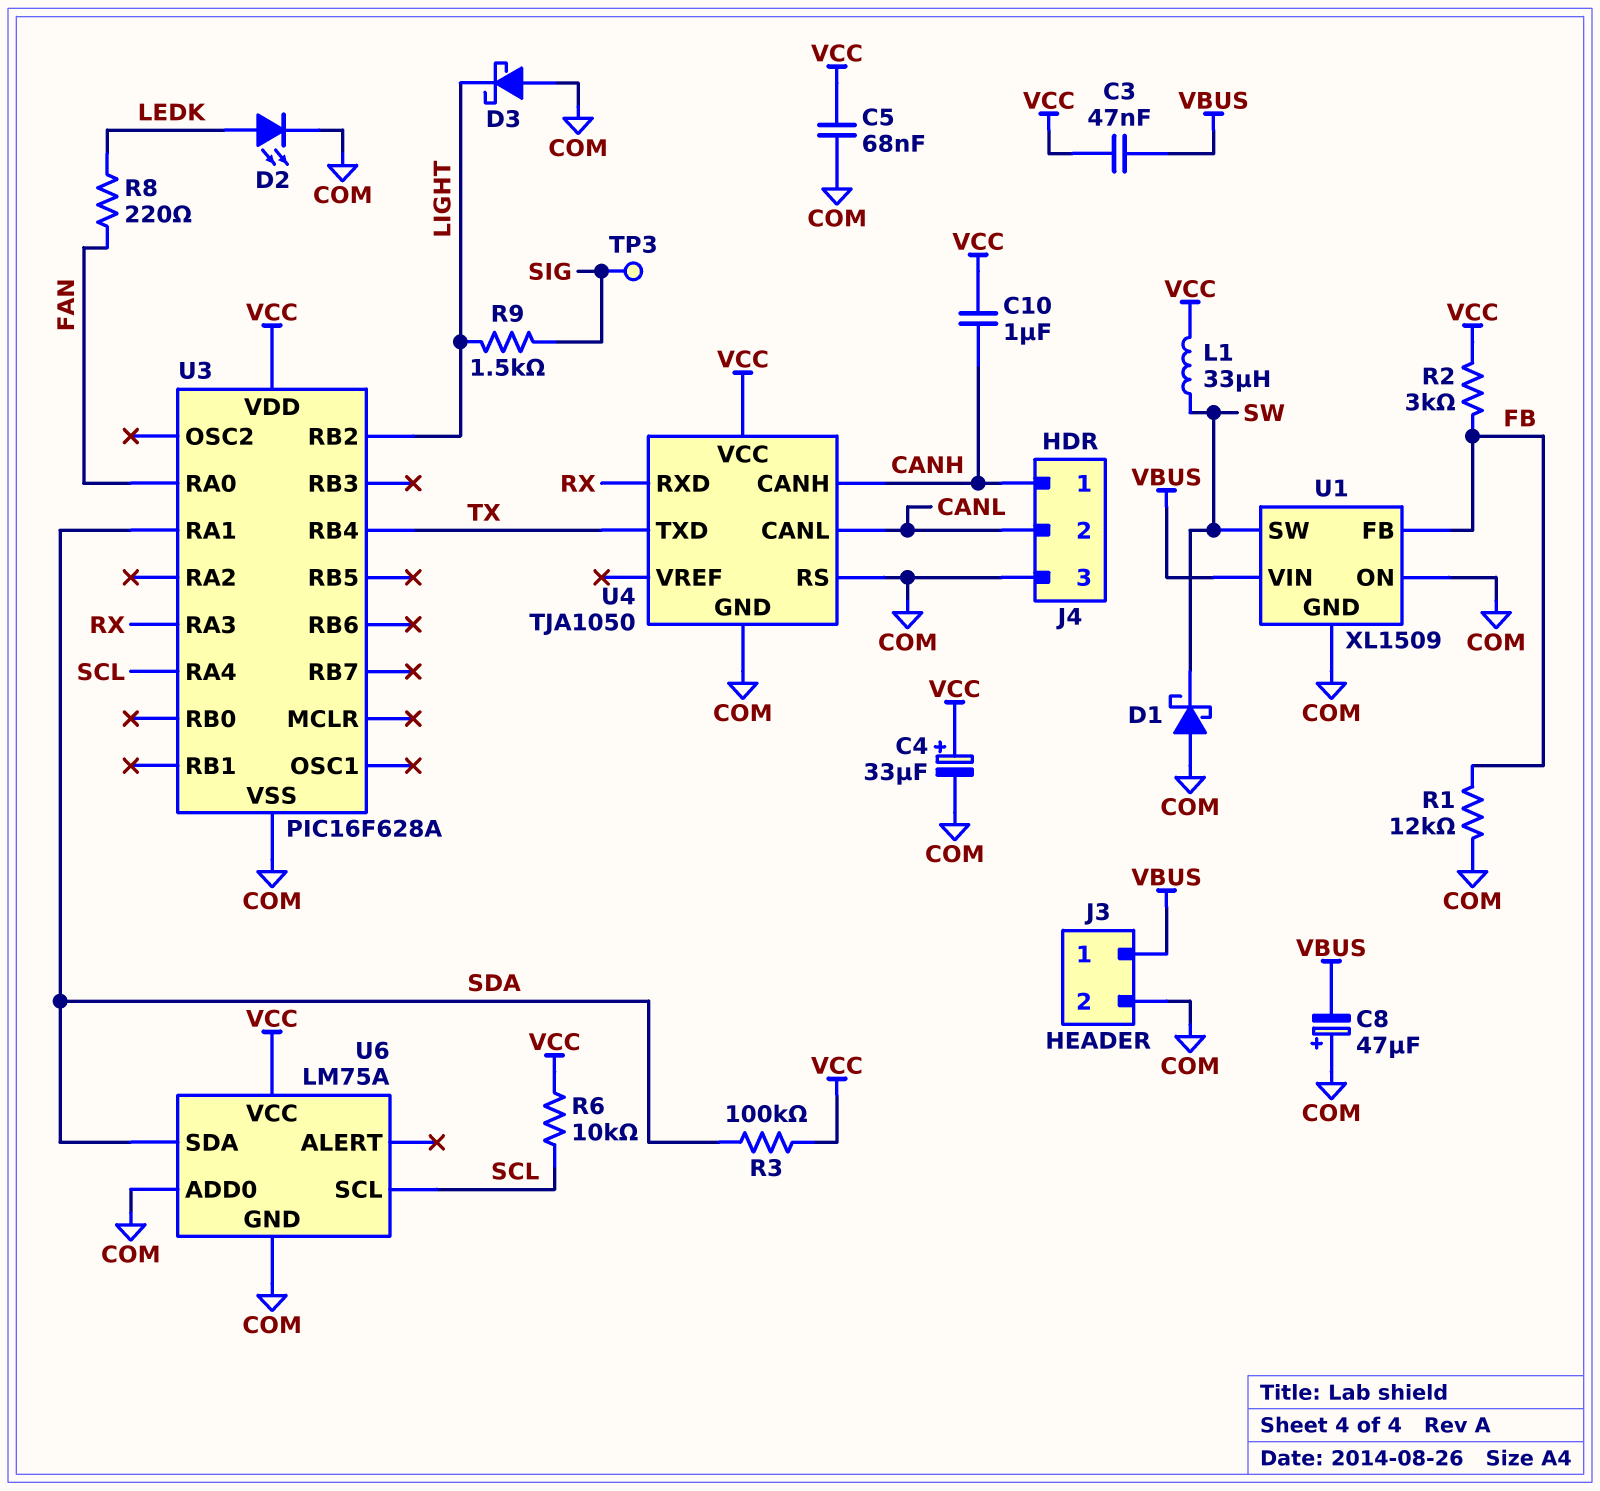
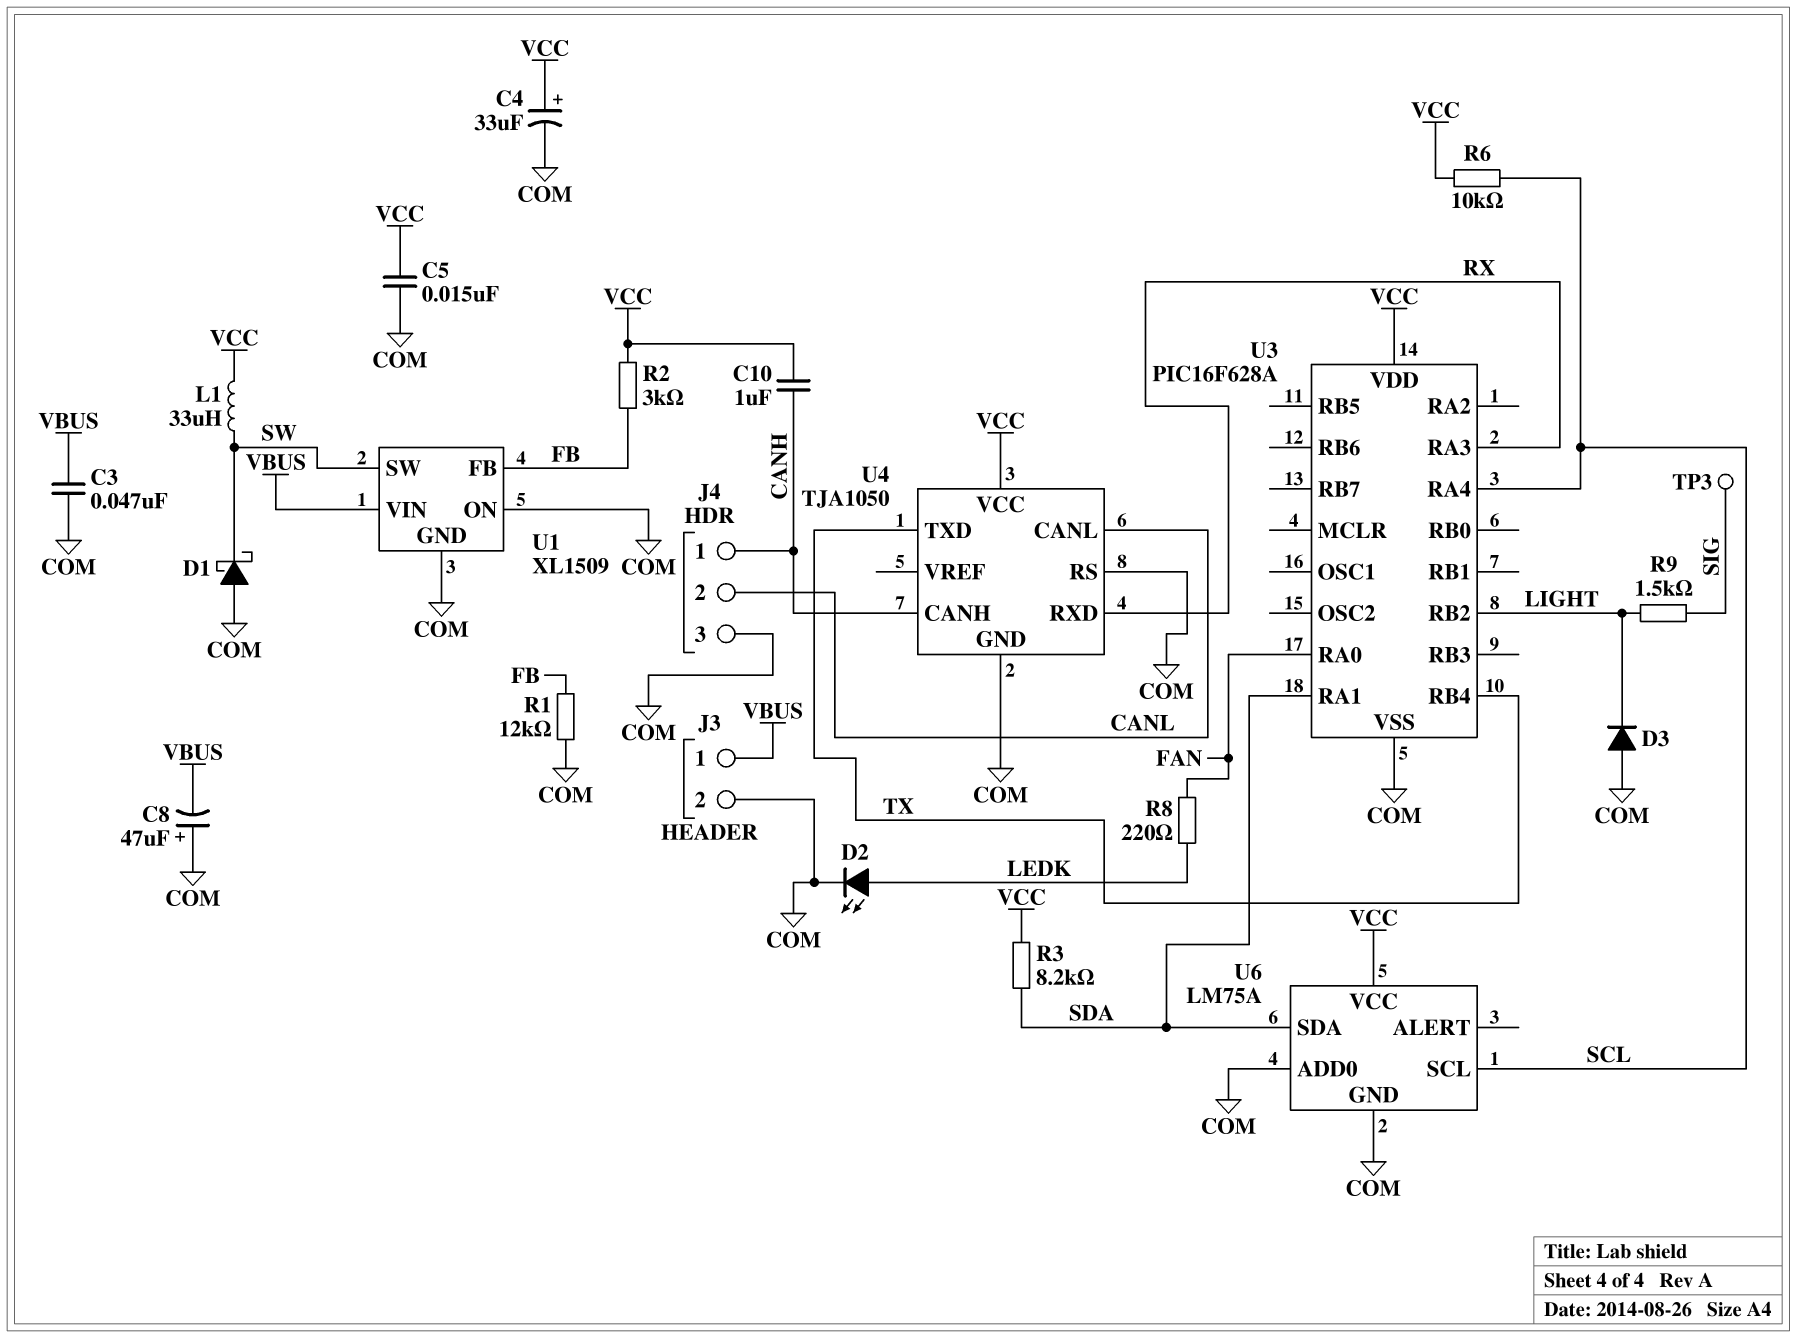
C3: 47nF (VBUS, VCC) -> 47nF (COM, VBUS)
C5: 68nF (COM, VCC) -> 15nF (COM, VCC)
D3: schottky (A COM, K LIGHT) -> diode (A COM, K LIGHT)
R3: 100k (SDA, VCC) -> 8.2k (SDA, VCC)

